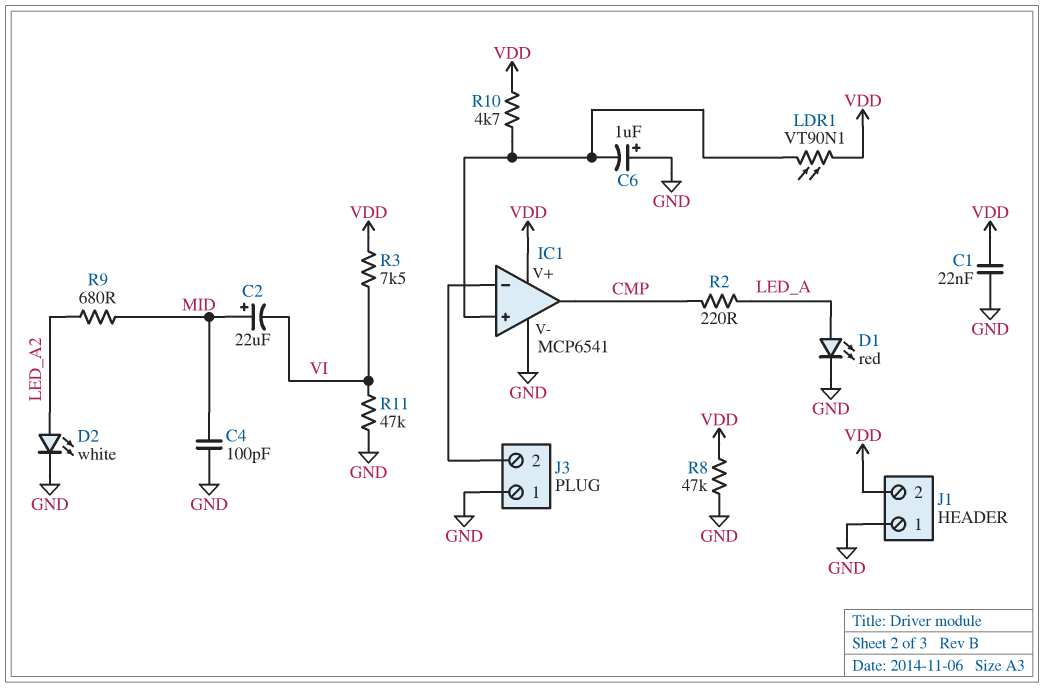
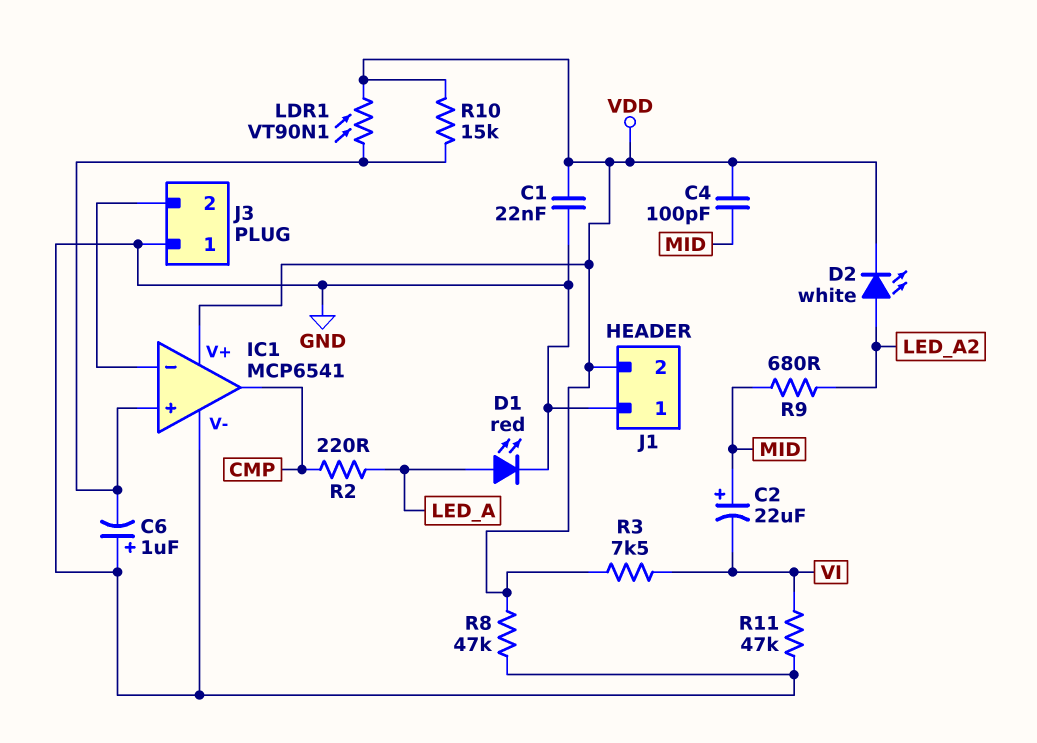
C4: 100pF (GND, MID) -> 100pF (MID, VDD)
D2: LED white (A LED_A2, K GND) -> LED white (A LED_A2, K VDD)
R10: 4.7k (IC1/in+, VDD) -> 15k (IC1/in+, VDD)

